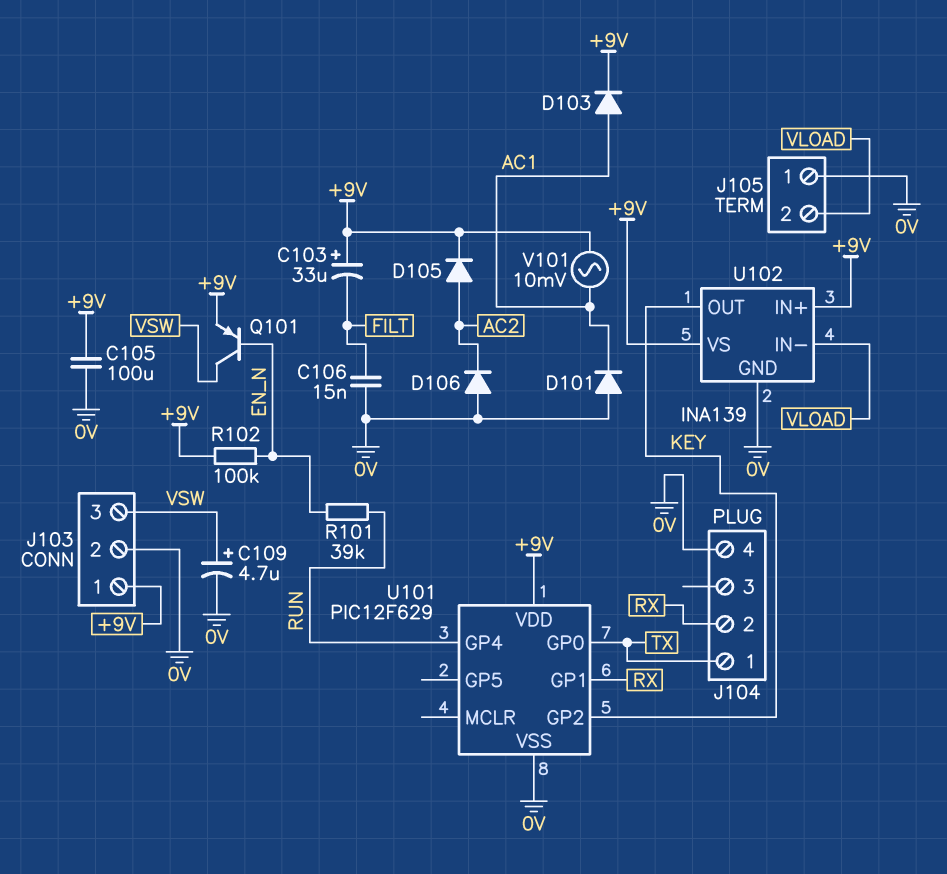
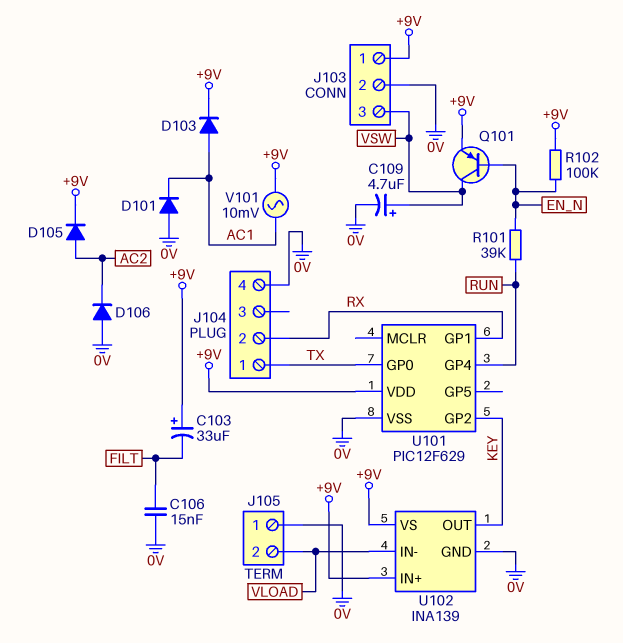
C105: 100uF (+9V, 0V) -> none

